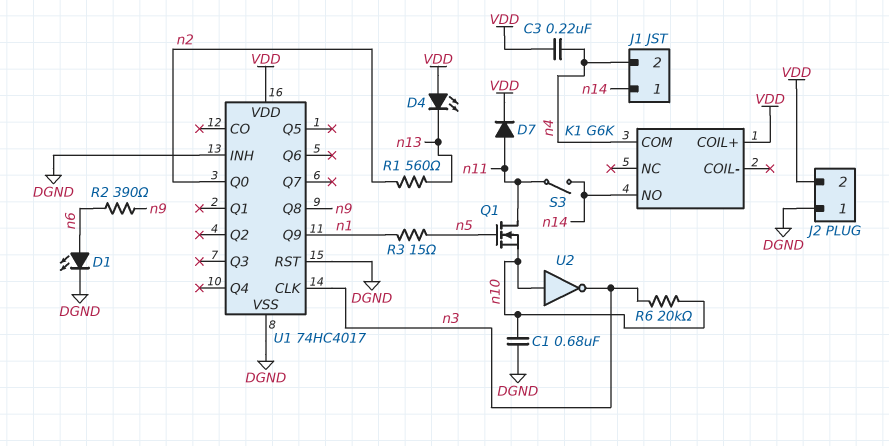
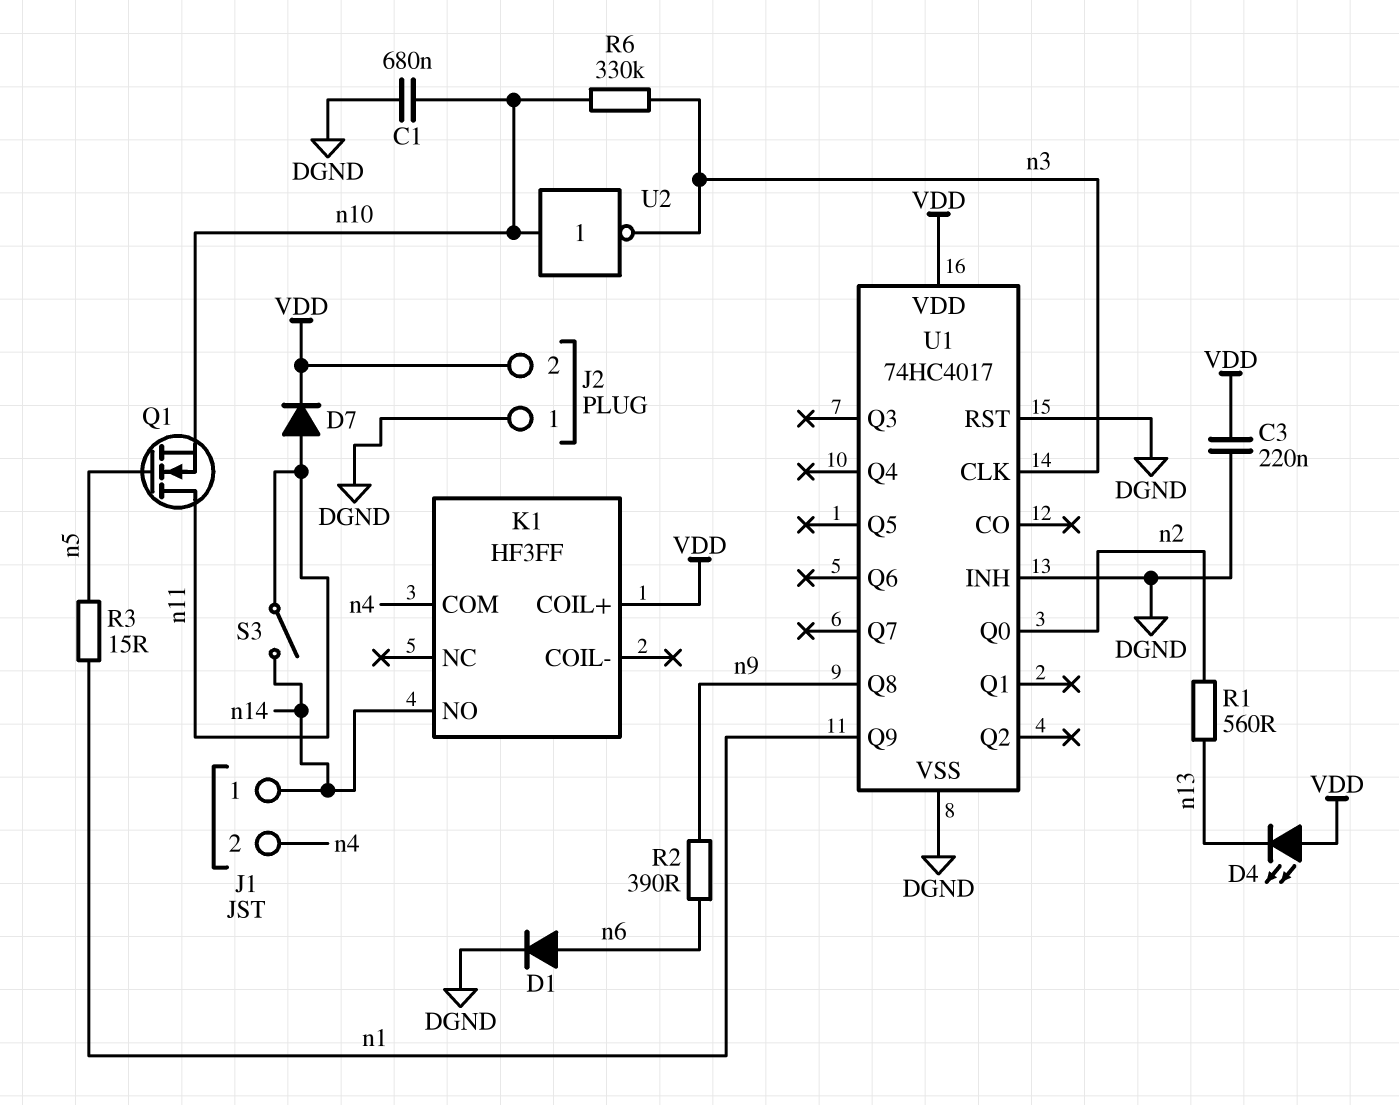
C3: 220nF (VDD, n4) -> 220nF (DGND, VDD)
D1: LED (A n6, K DGND) -> diode (A n6, K DGND)
K1: G6K -> HF3FF
R6: 20k (n3, n10) -> 330k (n3, n10)

